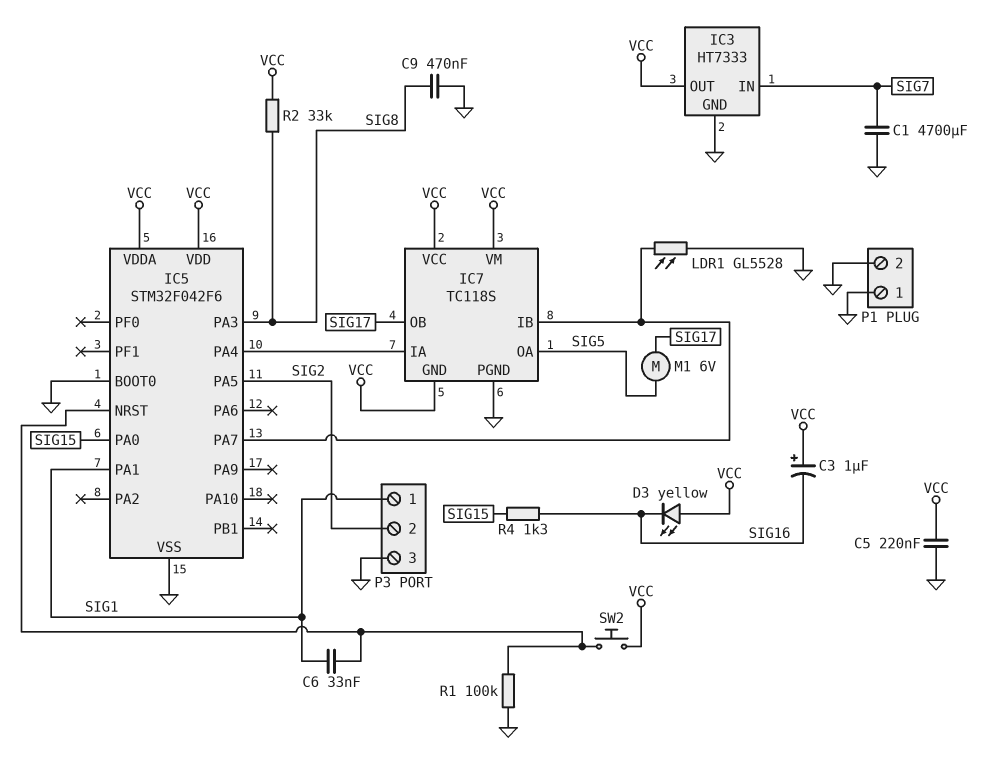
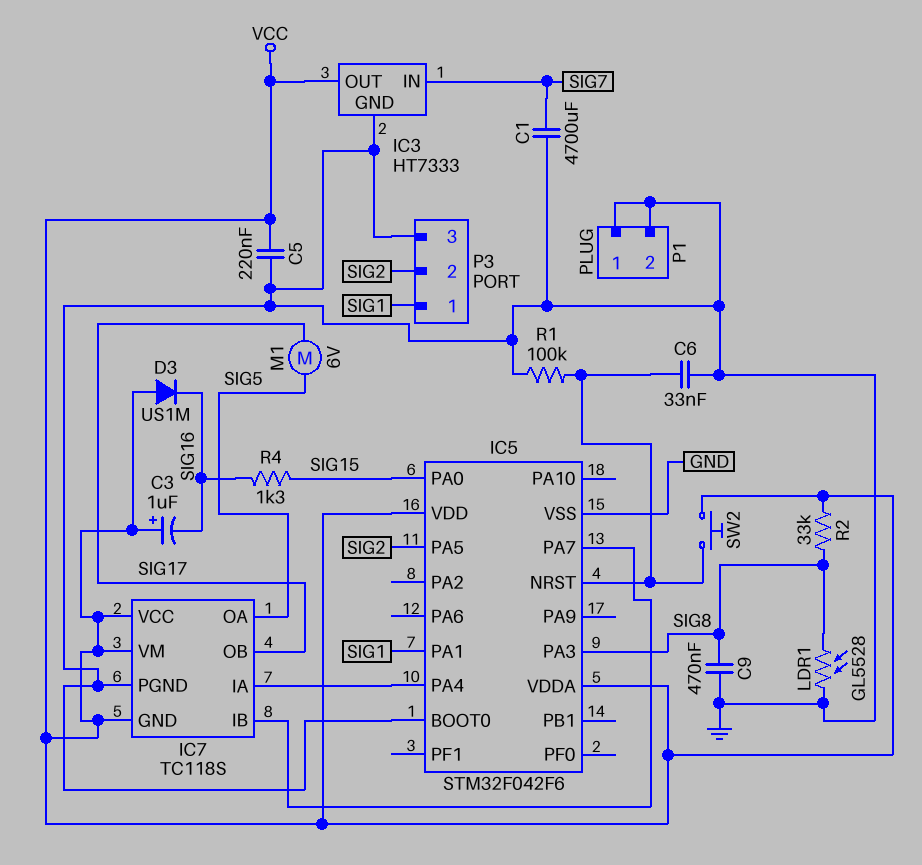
C6: 33nF (IC5/NRST, SIG1) -> 33nF (GND, IC5/NRST)
D3: LED yellow (A VCC, K SIG16) -> diode US1M (A VCC, K SIG16)
LDR1: GL5528 (GND, IC5/PA7) -> GL5528 (GND, SIG8)

